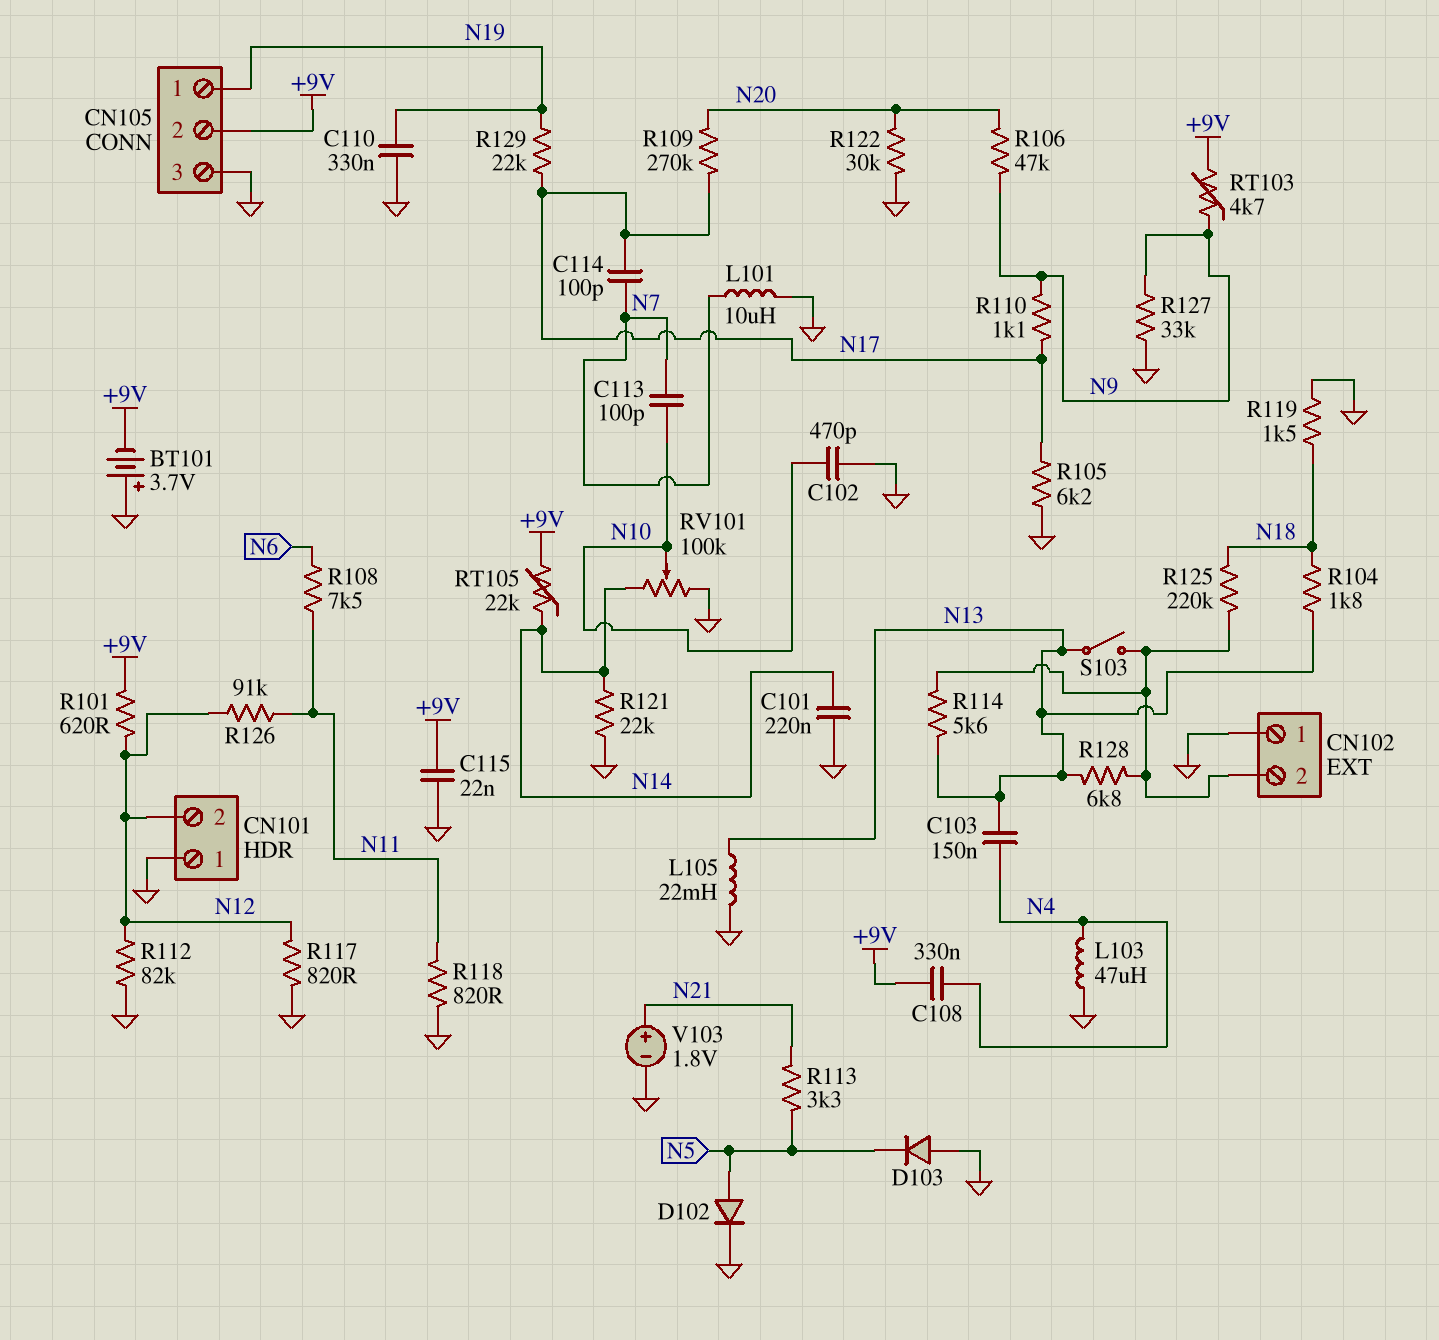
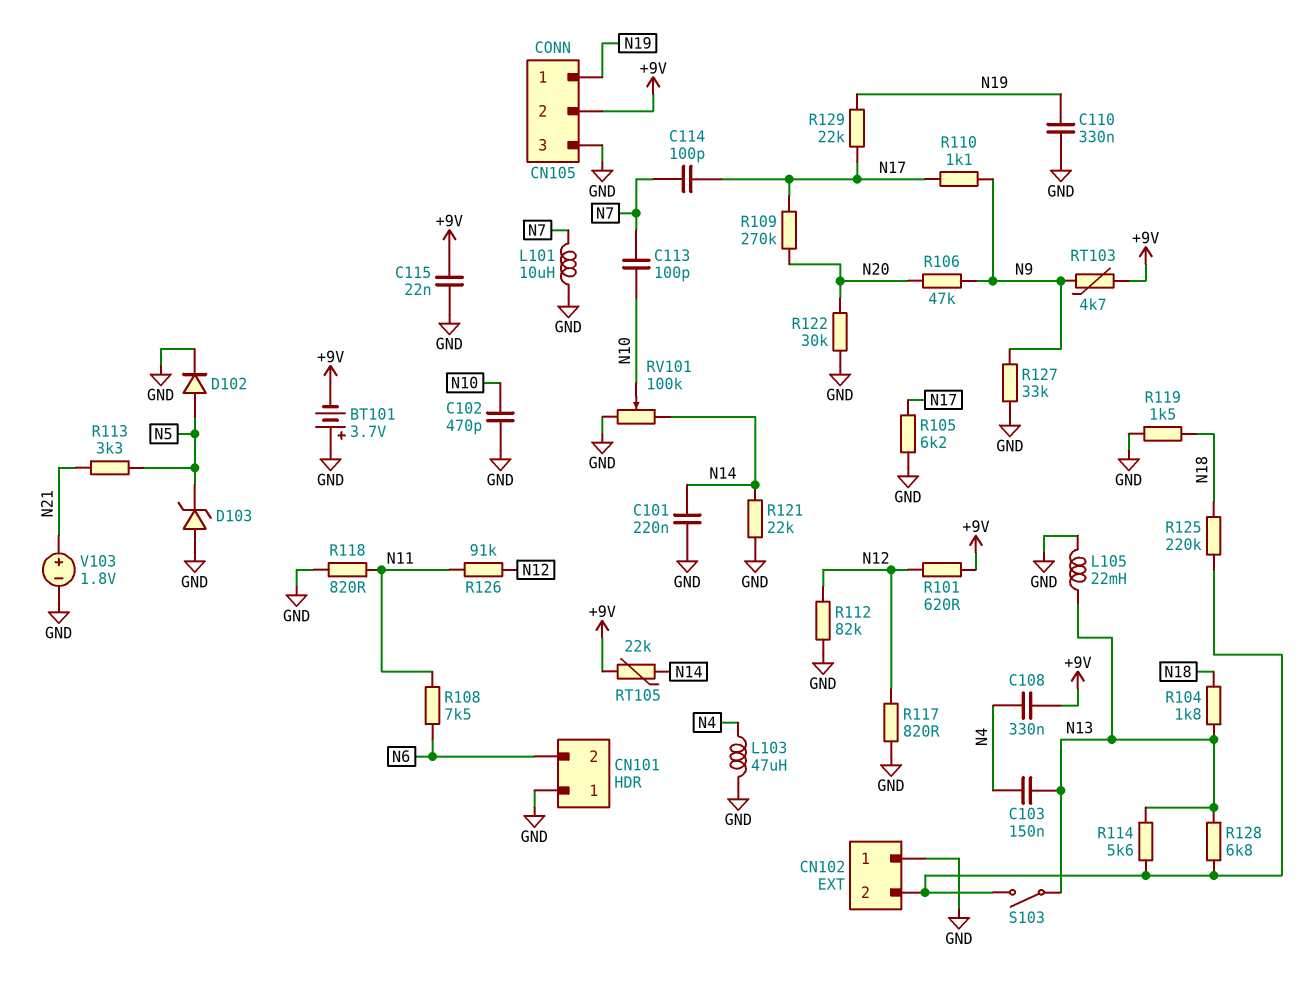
CN101 pin 2: N12 -> N6
D103: diode (A GND, K N5) -> zener (A GND, K N5)

